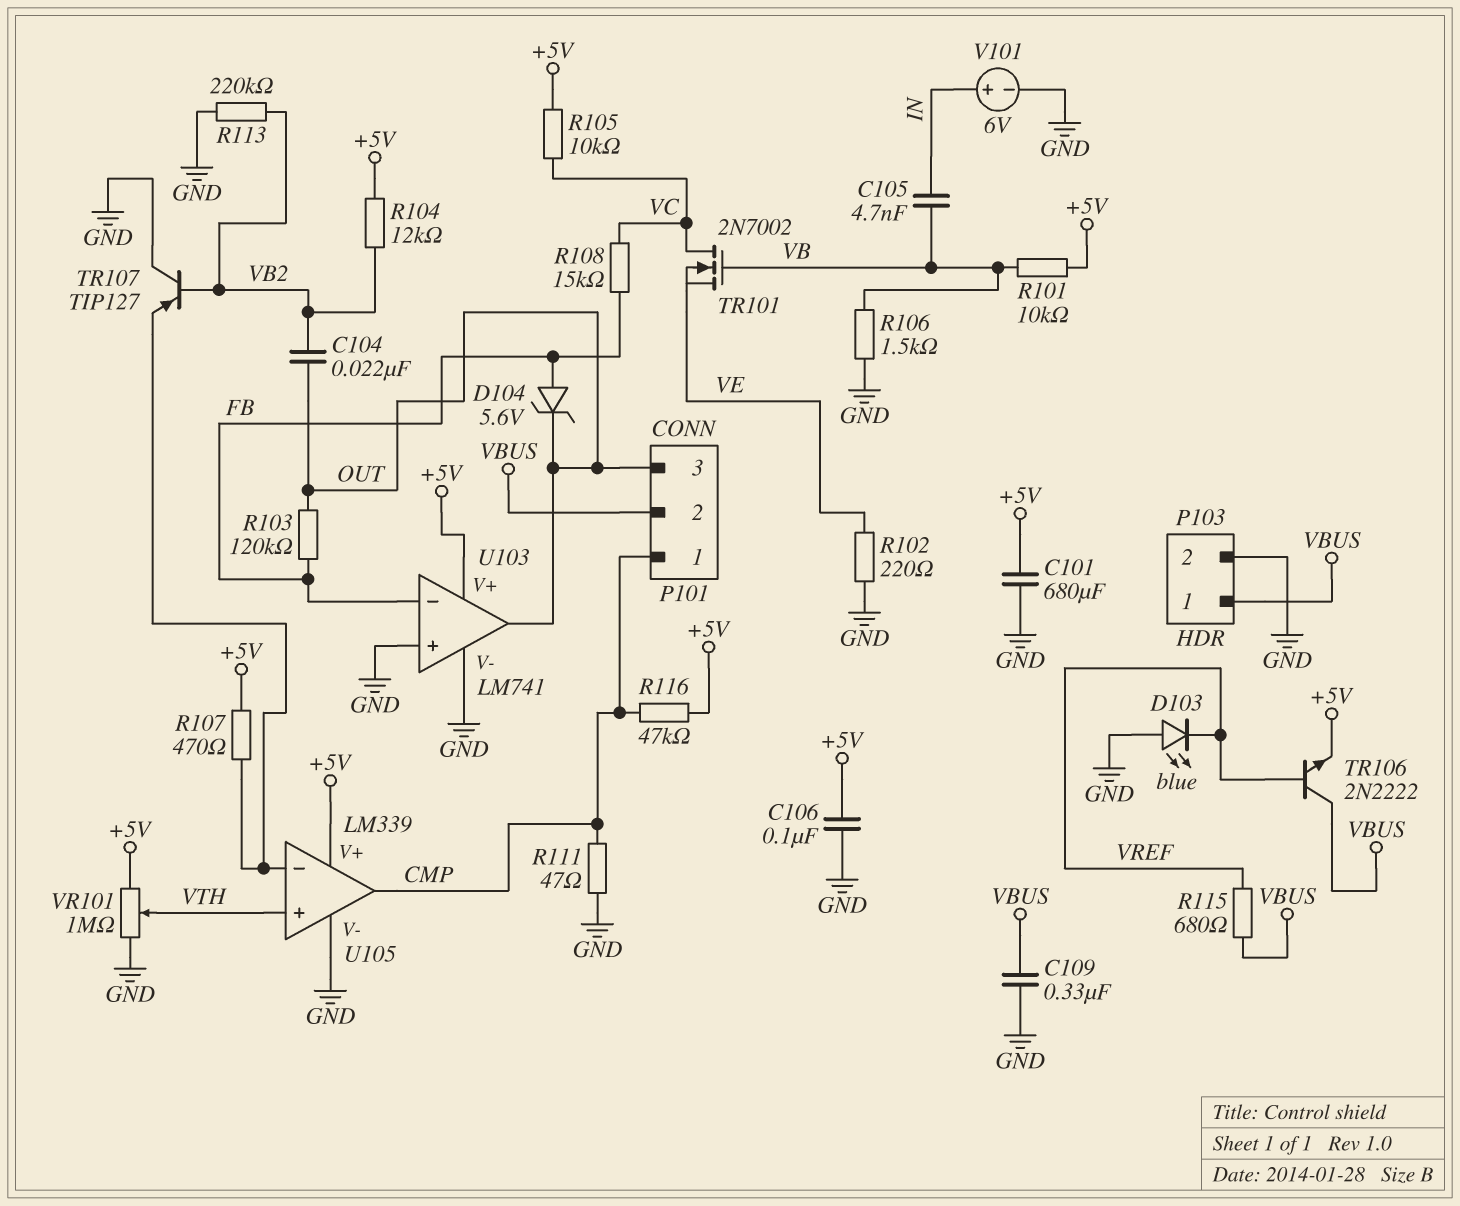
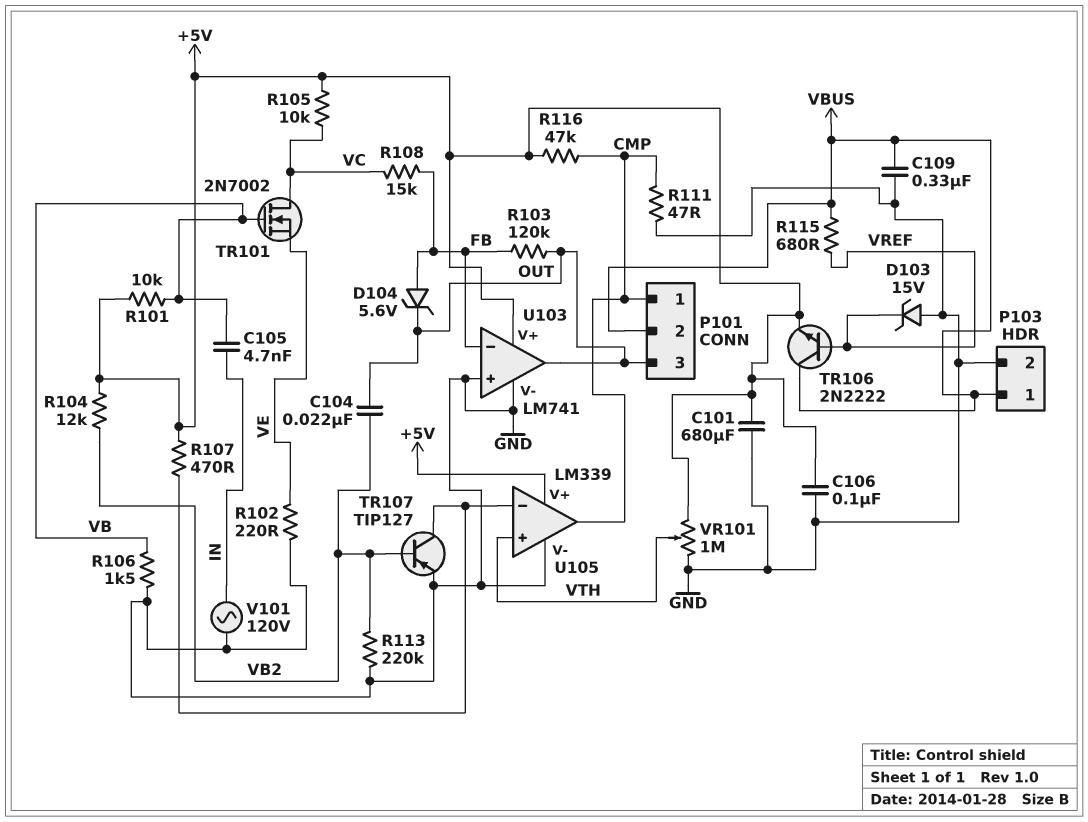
D103: LED blue (A GND, K VREF) -> zener 15V (A GND, K VREF)
TR107: PNP TIP127 (B VB2, C GND, E U105/in-) -> PNP TIP127 (B VB2, C U105/in-, E GND)
V101: 6V (plus IN, minus GND) -> AC 120V (GND, IN)

